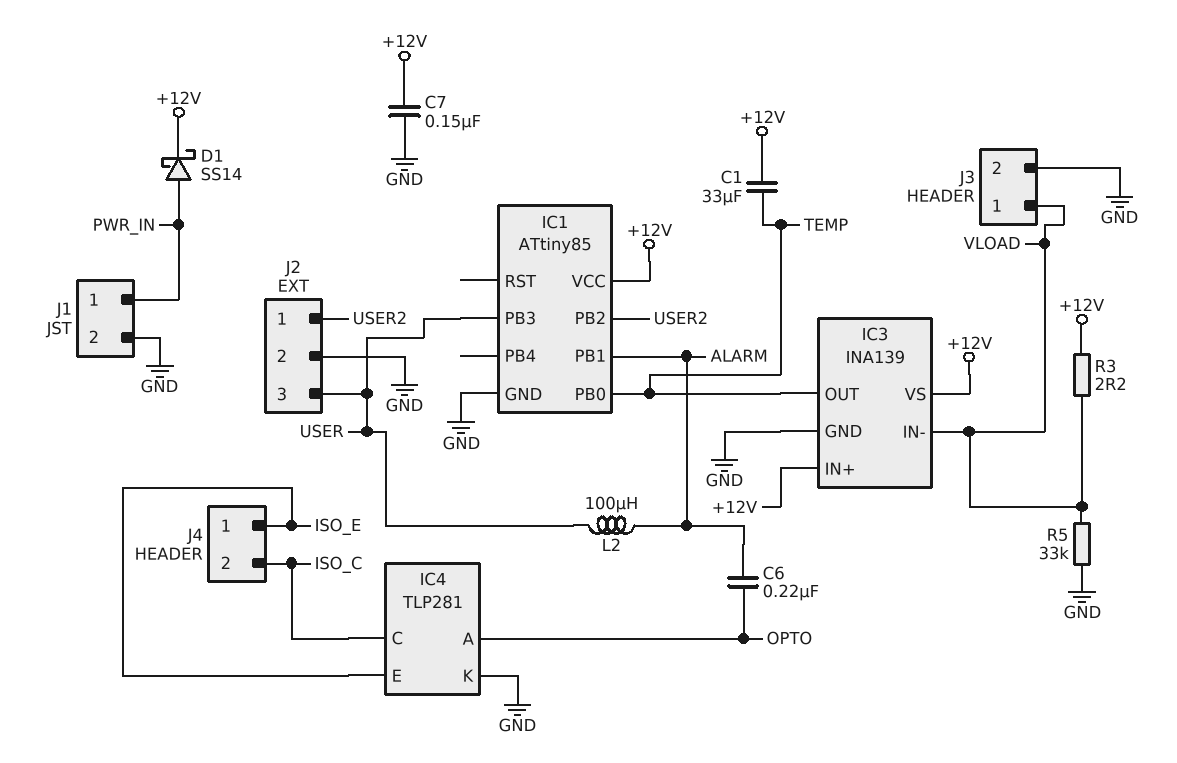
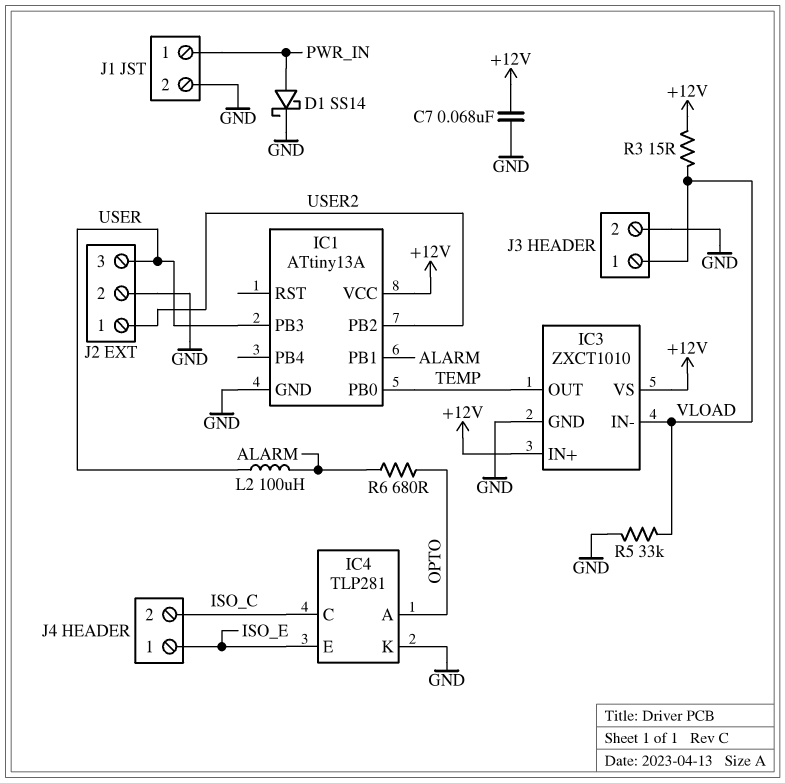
C1: 33uF (+12V, TEMP) -> none
C6: 220nF (ALARM, OPTO) -> none
C7: 150nF (+12V, GND) -> 68nF (+12V, GND)
D1: schottky SS14 (A PWR_IN, K +12V) -> schottky SS14 (A PWR_IN, K GND)
IC1: ATtiny85 -> ATtiny13A
IC3: INA139 -> ZXCT1010
R3: 2.2 (+12V, VLOAD) -> 15 (+12V, VLOAD)
R6: none -> 680 (ALARM, OPTO)

